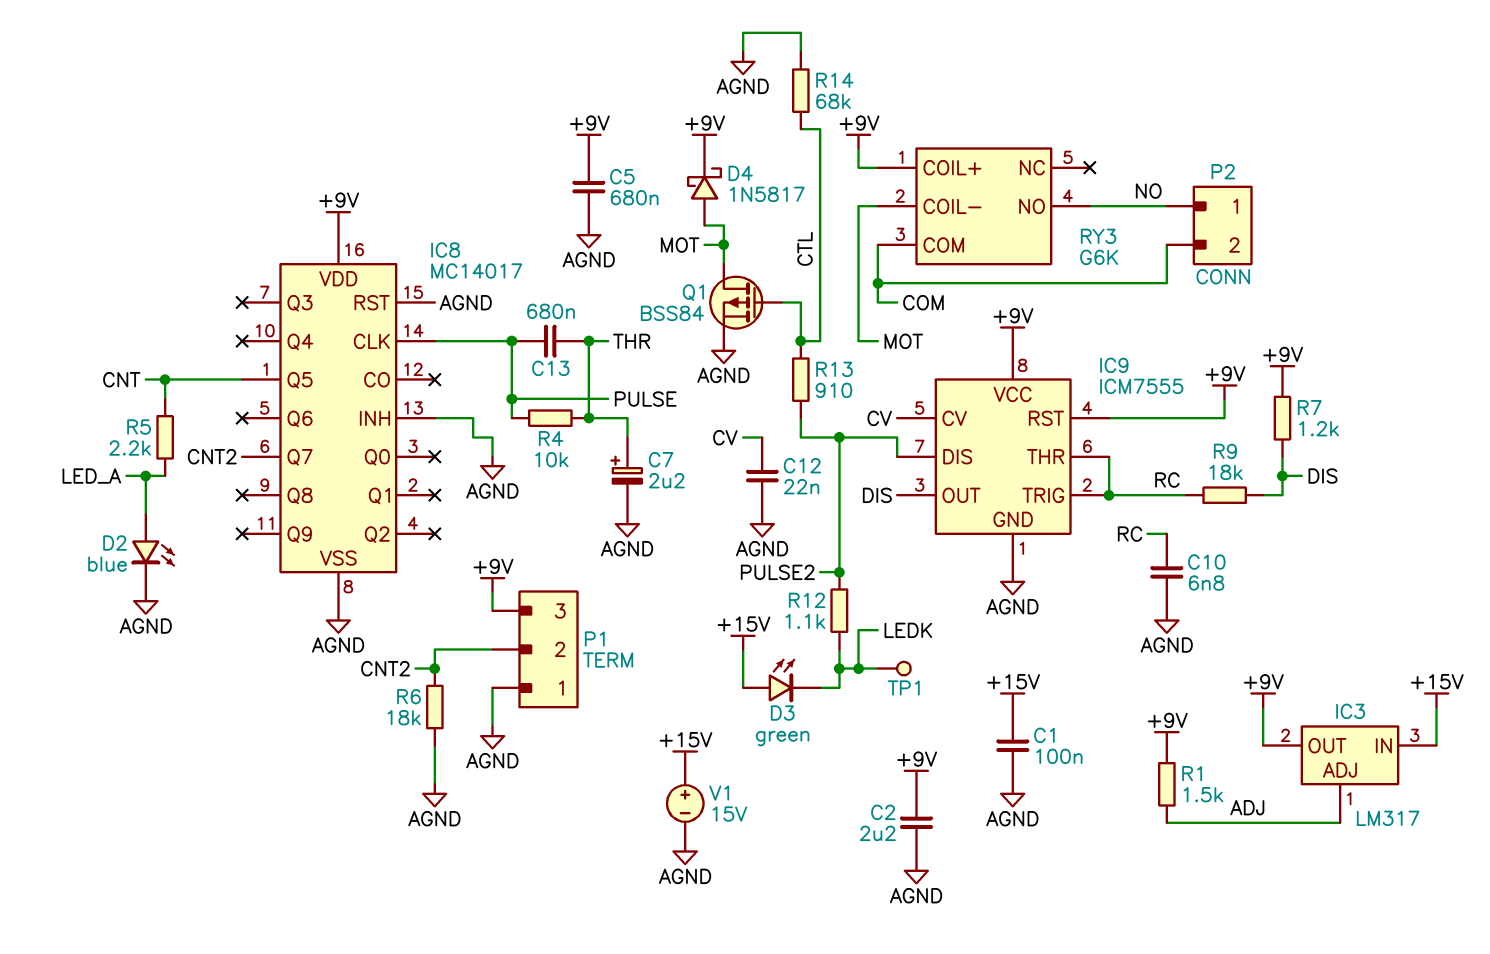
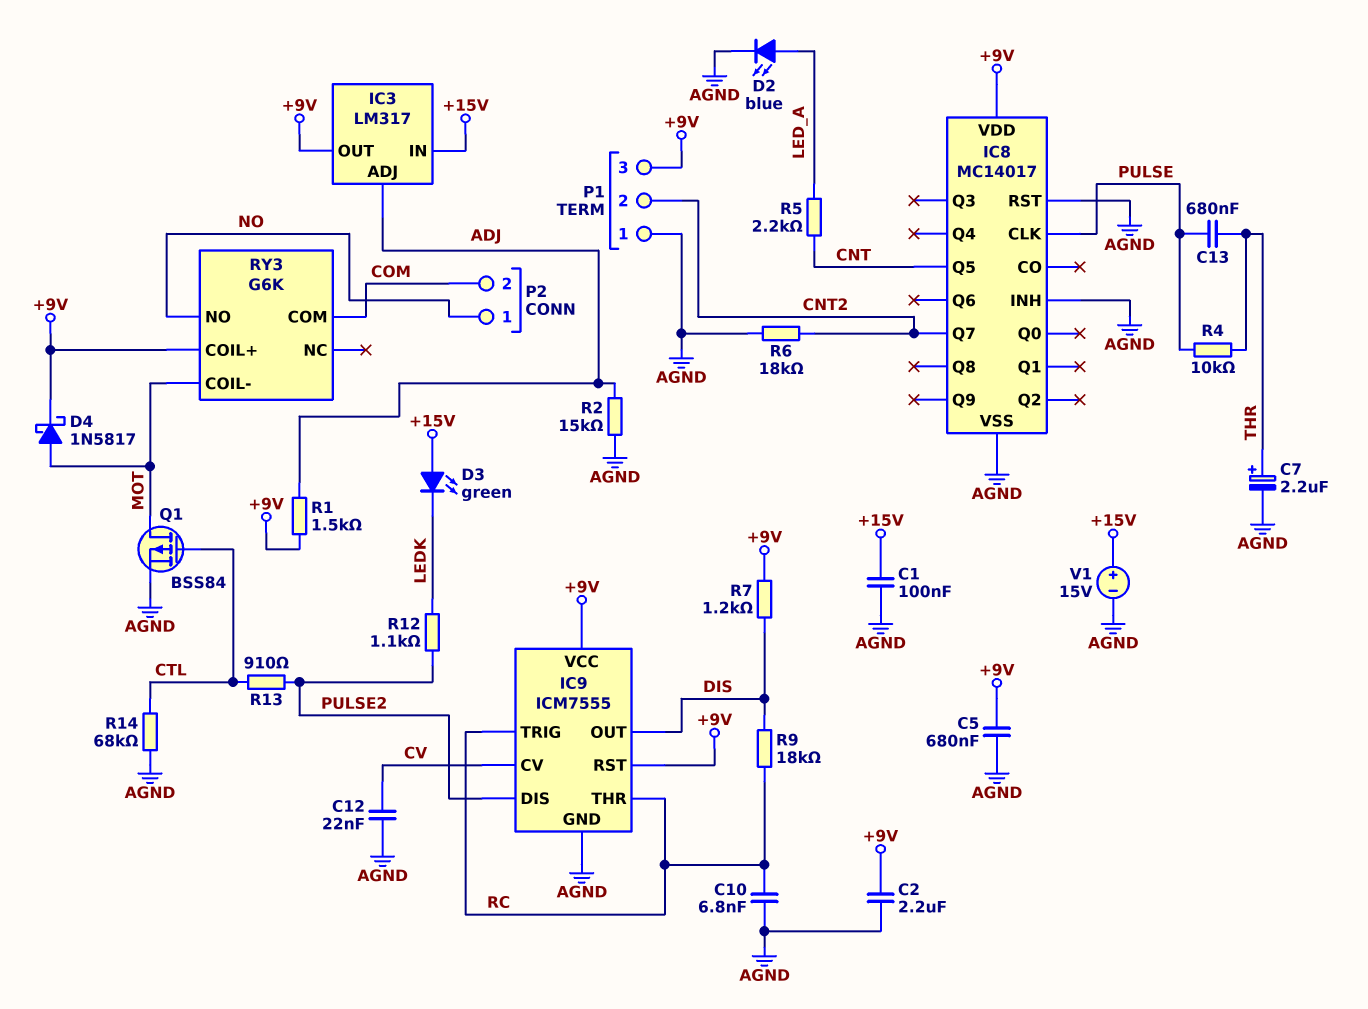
R2: none -> 15k (ADJ, AGND)
TP1: test point (LEDK) -> none

